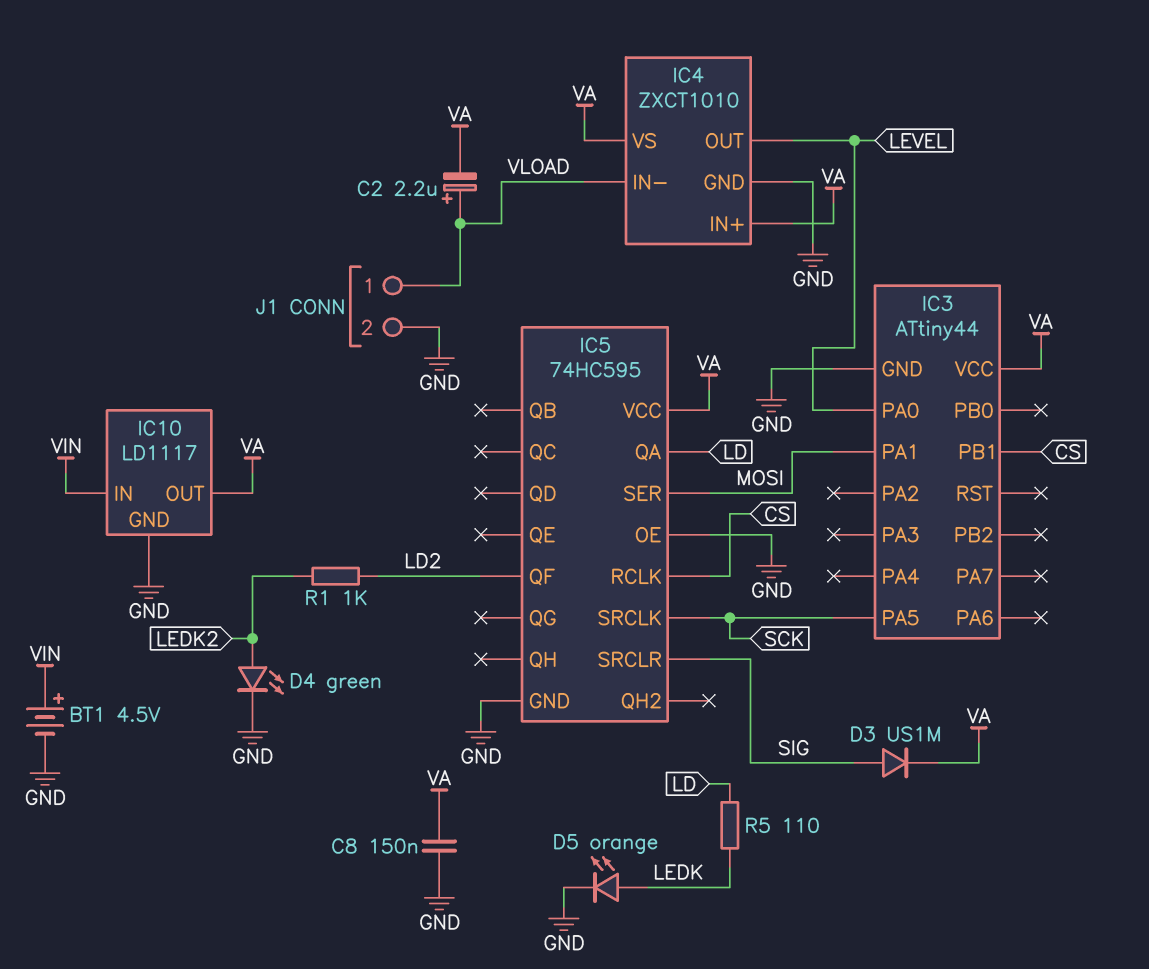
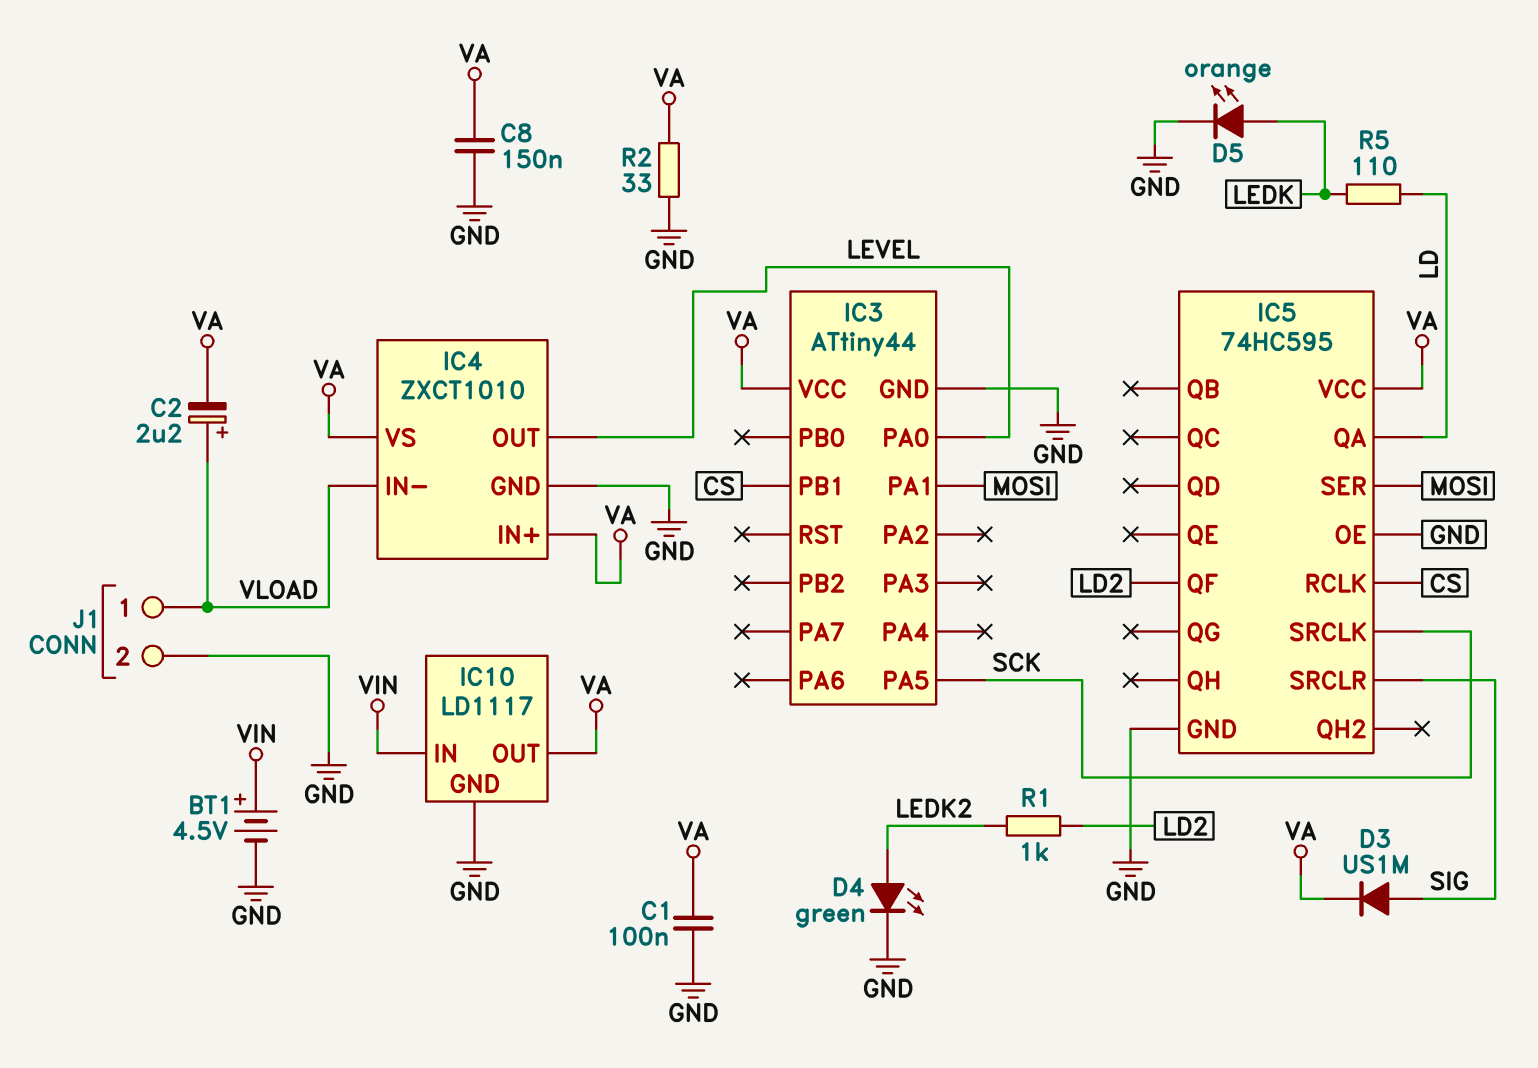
C1: none -> 100nF (GND, VA)
R2: none -> 33 (GND, VA)

